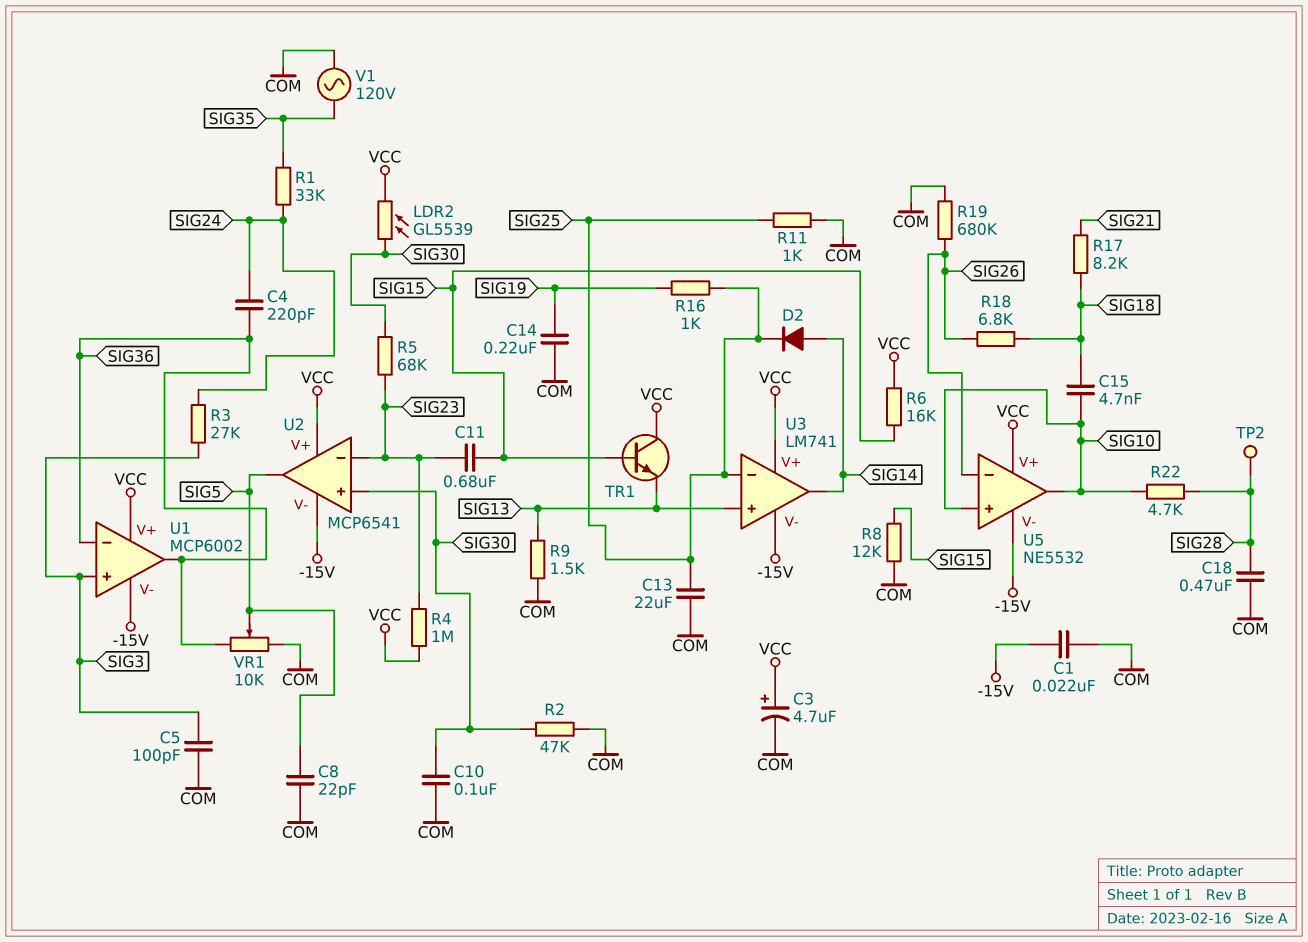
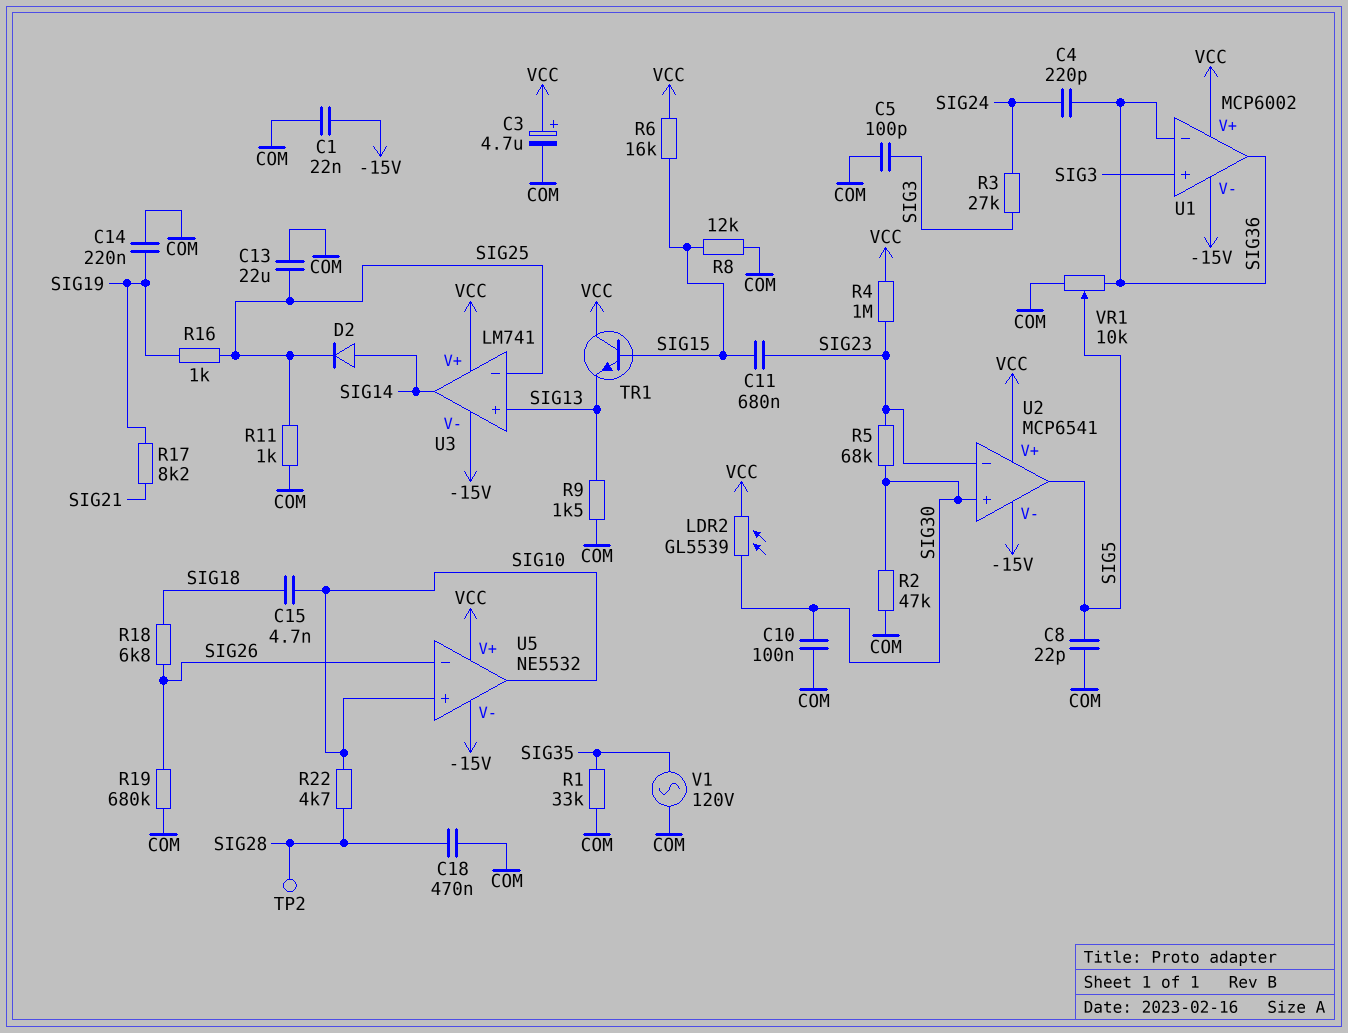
R1: 33k (SIG24, SIG35) -> 33k (COM, SIG35)
R17: 8.2k (SIG18, SIG21) -> 8.2k (SIG19, SIG21)

